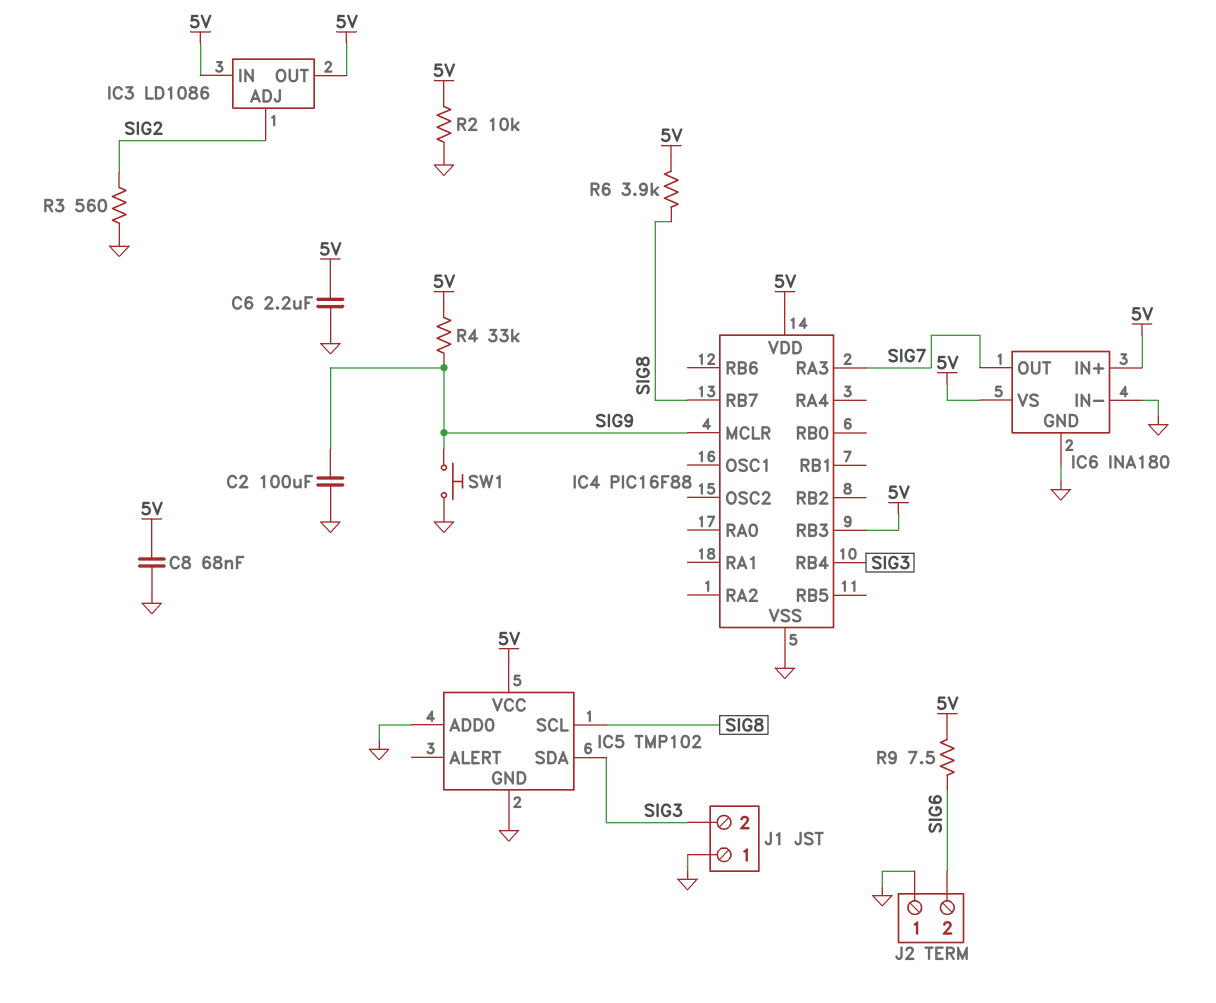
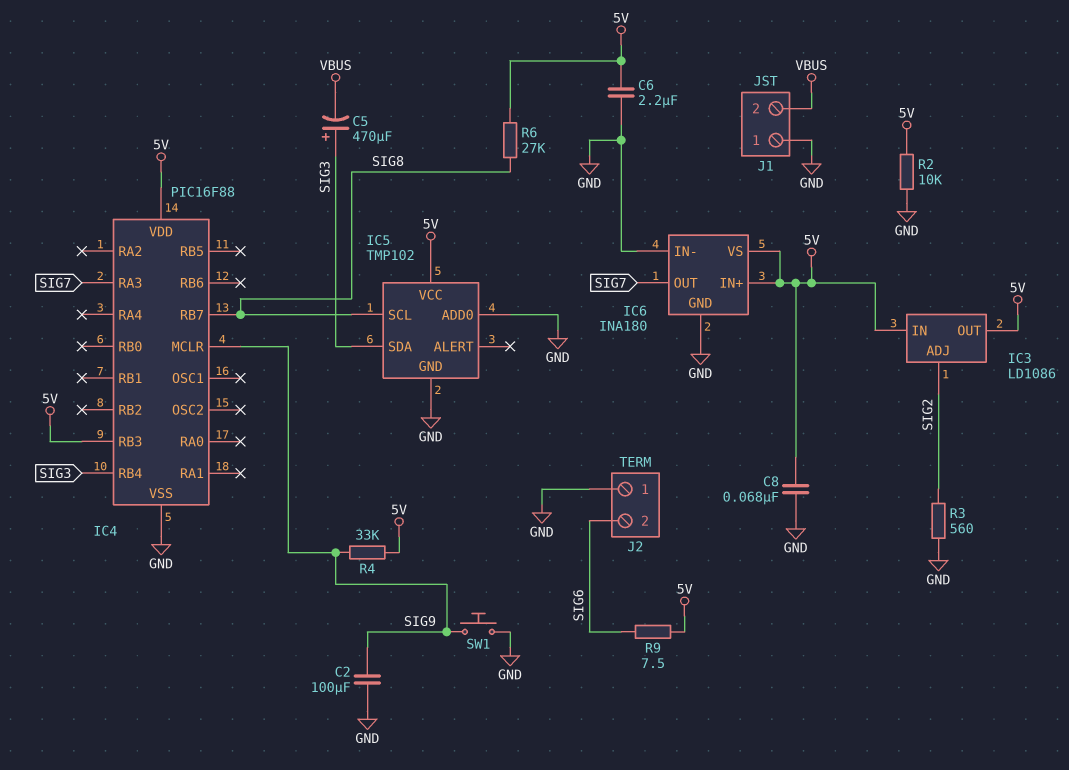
C5: none -> 470uF (plus SIG3, minus VBUS)
J1 pin 2: SIG3 -> VBUS
R6: 3.9k (5V, SIG8) -> 27k (5V, SIG8)

